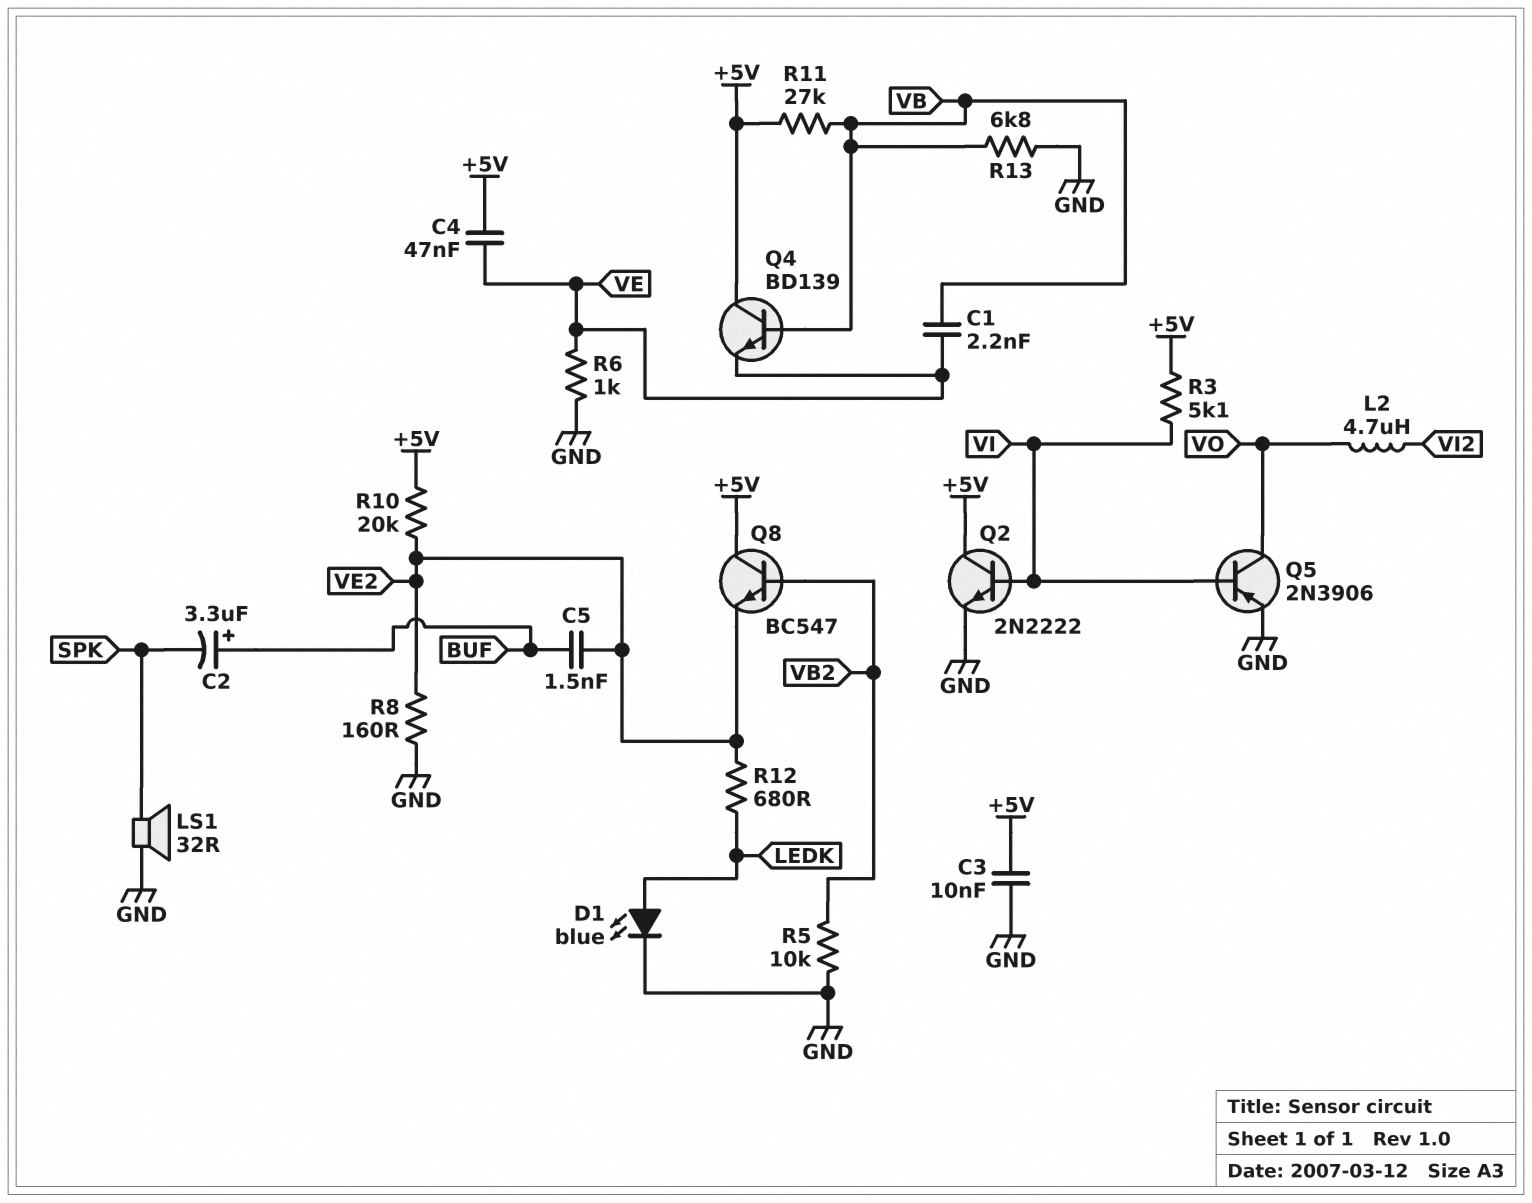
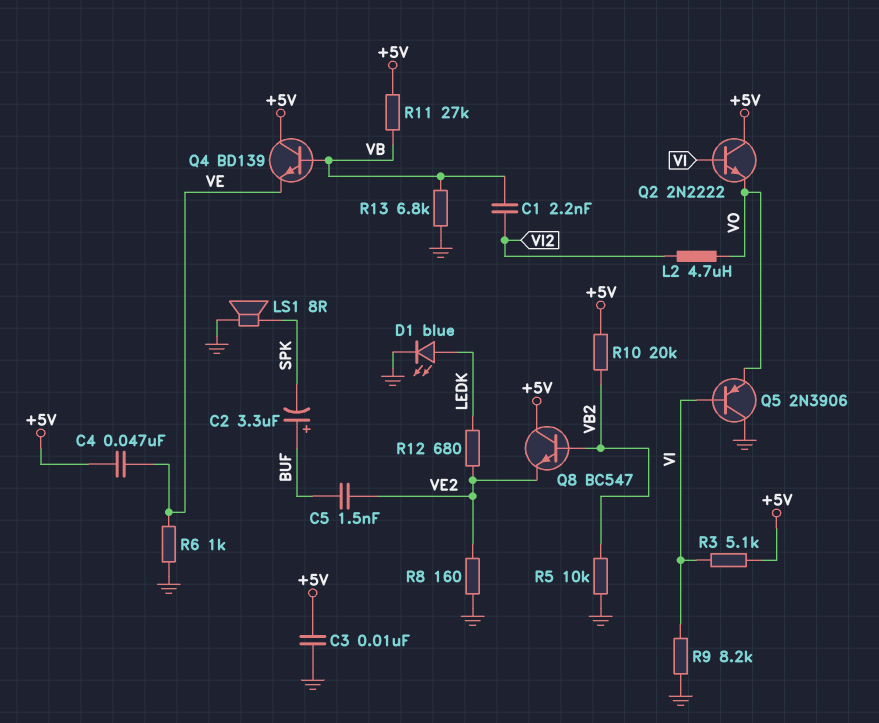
C1: 2.2nF (VB, VE) -> 2.2nF (VB, VI2)
LS1: speaker 32R (GND, SPK) -> speaker 8R (GND, SPK)
Q2: NPN 2N2222 (B VI, C +5V, E GND) -> NPN 2N2222 (B VI, C +5V, E VO)
Q5: PNP 2N3906 (B VI, C VO, E GND) -> PNP 2N3906 (B VI, C GND, E VO)
R9: none -> 8.2k (GND, VI)
R10: 20k (+5V, VE2) -> 20k (+5V, VB2)

